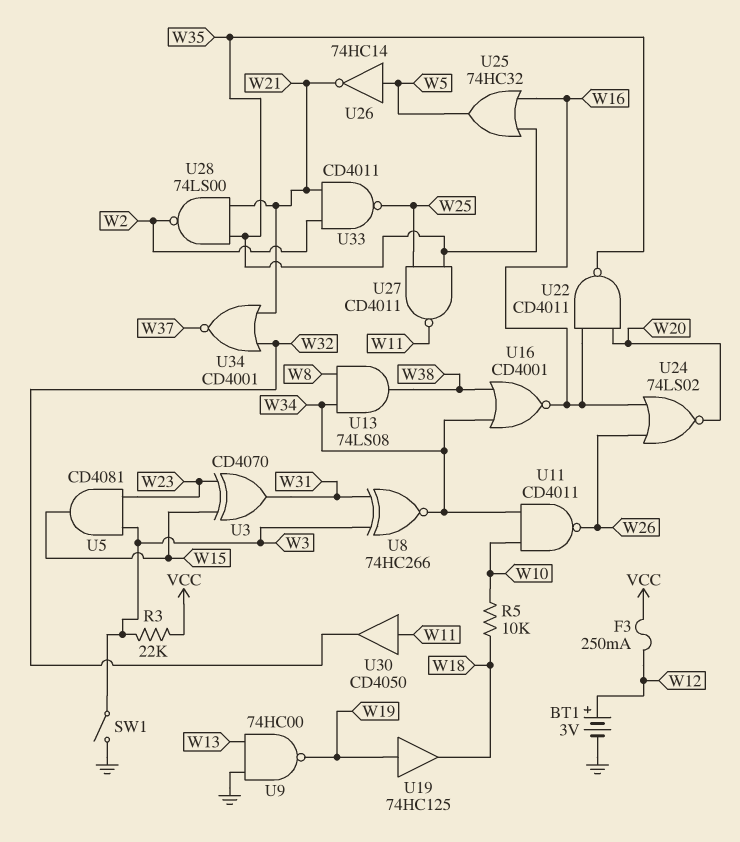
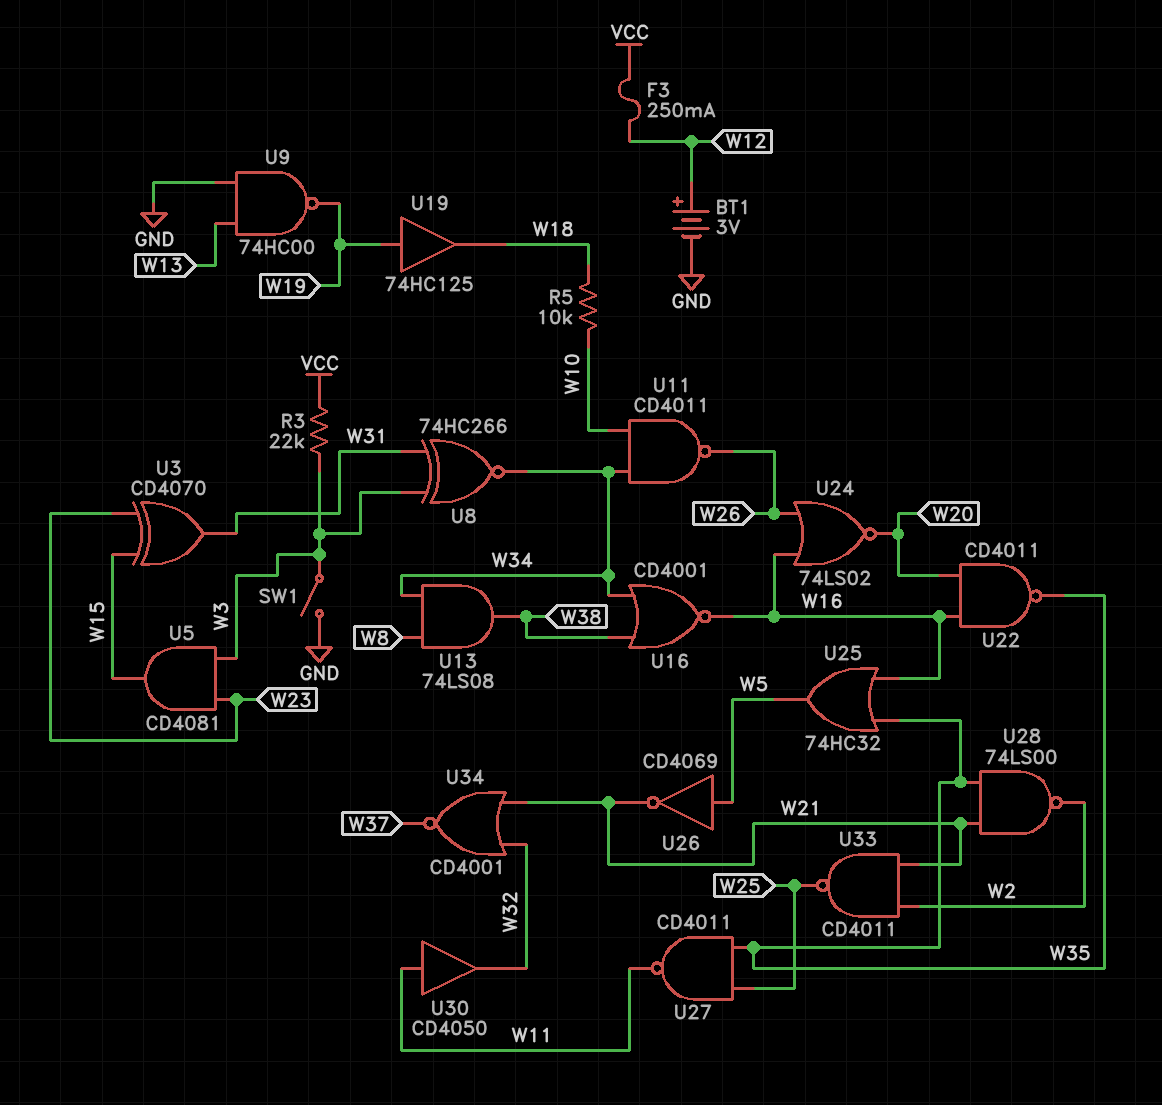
U26: NOT 74HC14 (in W5, out W21) -> NOT CD4069 (in W5, out W21)

